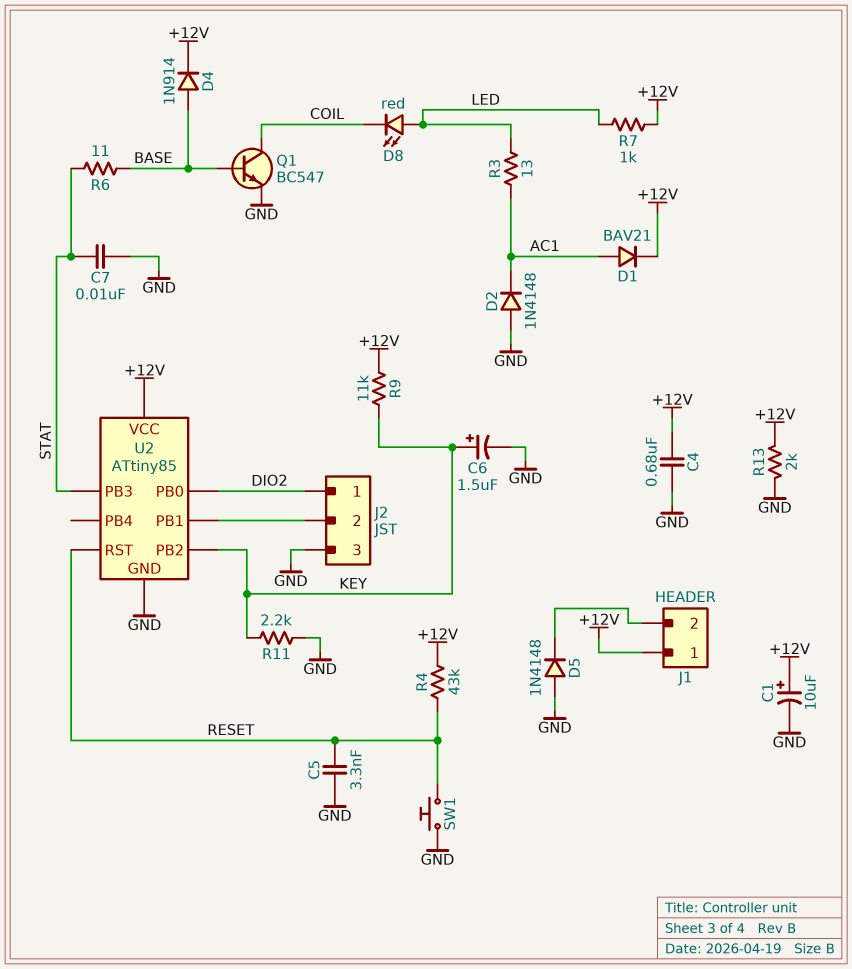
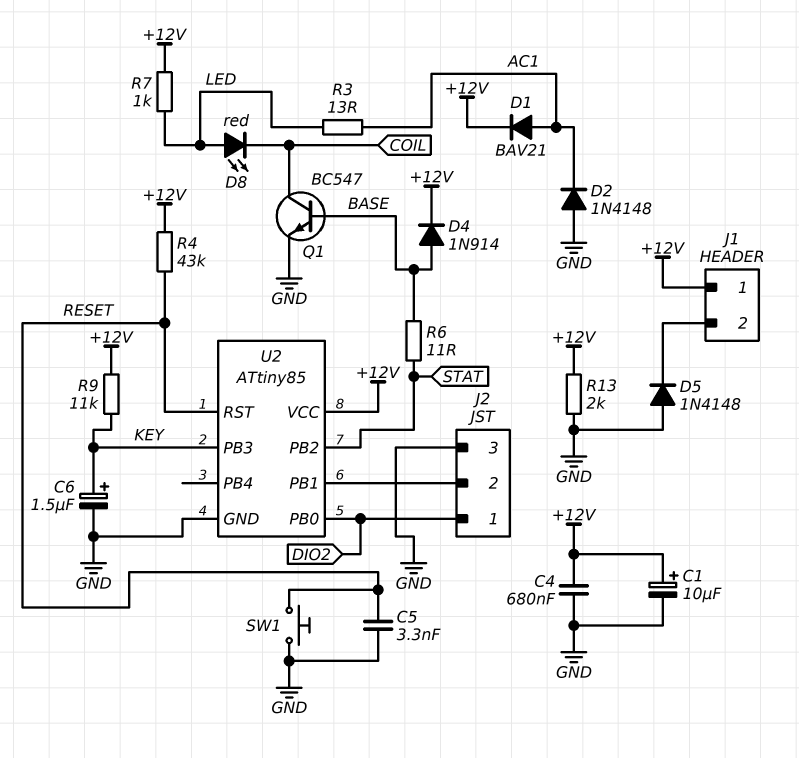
C7: 10nF (GND, STAT) -> none
R11: 2.2k (GND, KEY) -> none
U2 pin PB2: KEY -> STAT
U2 pin PB3: STAT -> KEY

